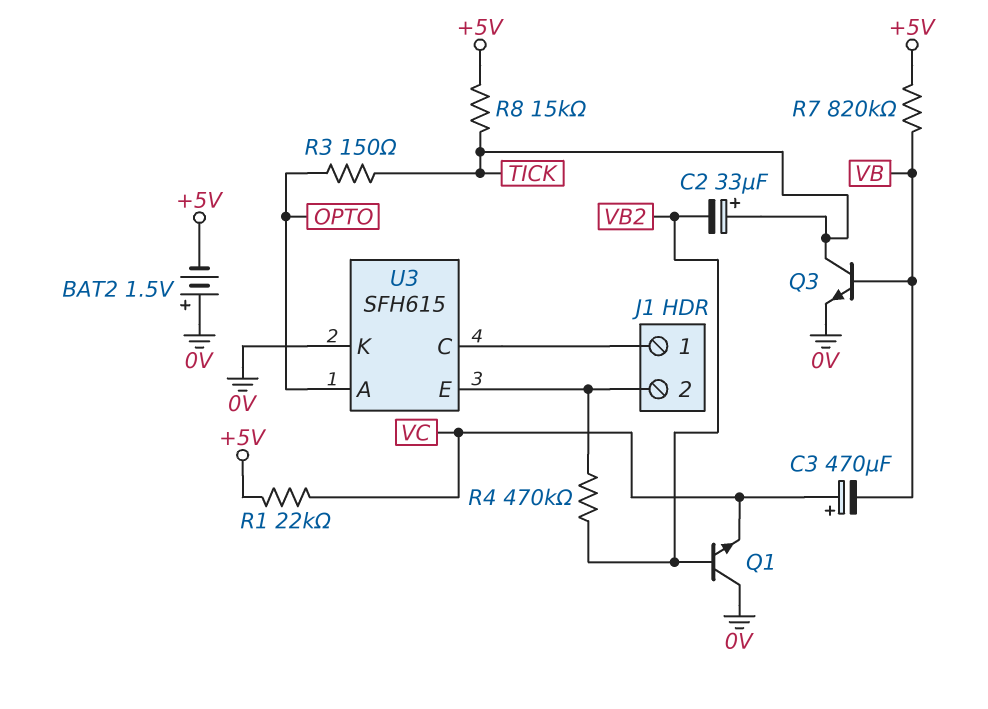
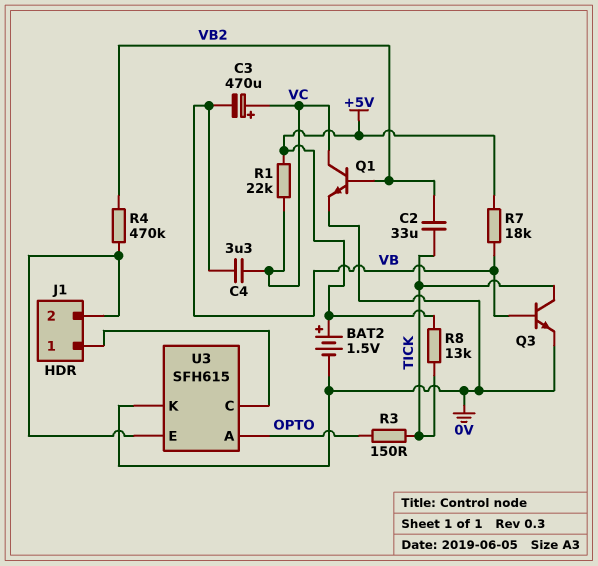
BAT2: 1.5V (plus 0V, minus +5V) -> 1.5V (plus +5V, minus 0V)
C2: 33uF (plus TICK, minus VB2) -> 33uF (TICK, VB2)
C4: none -> 3.3uF (VB, VC)
Q1: NPN (B VB2, C 0V, E VC) -> NPN (B VB2, C VC, E 0V)
R7: 820k (+5V, VB) -> 18k (+5V, VB)
R8: 15k (+5V, TICK) -> 13k (+5V, TICK)

